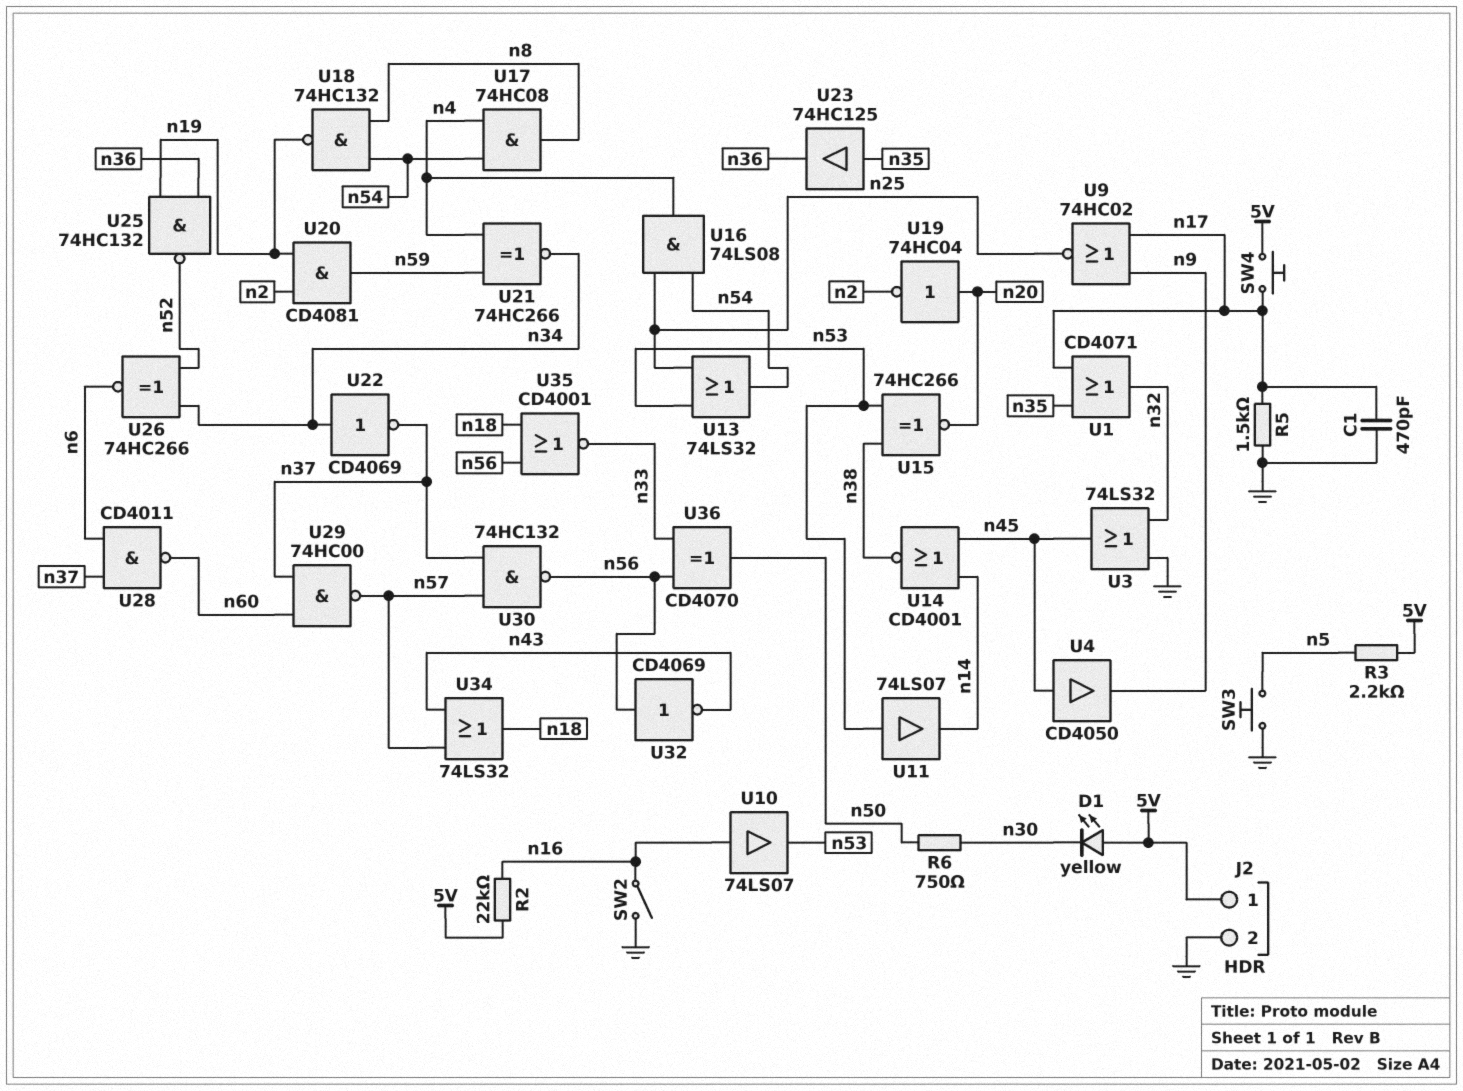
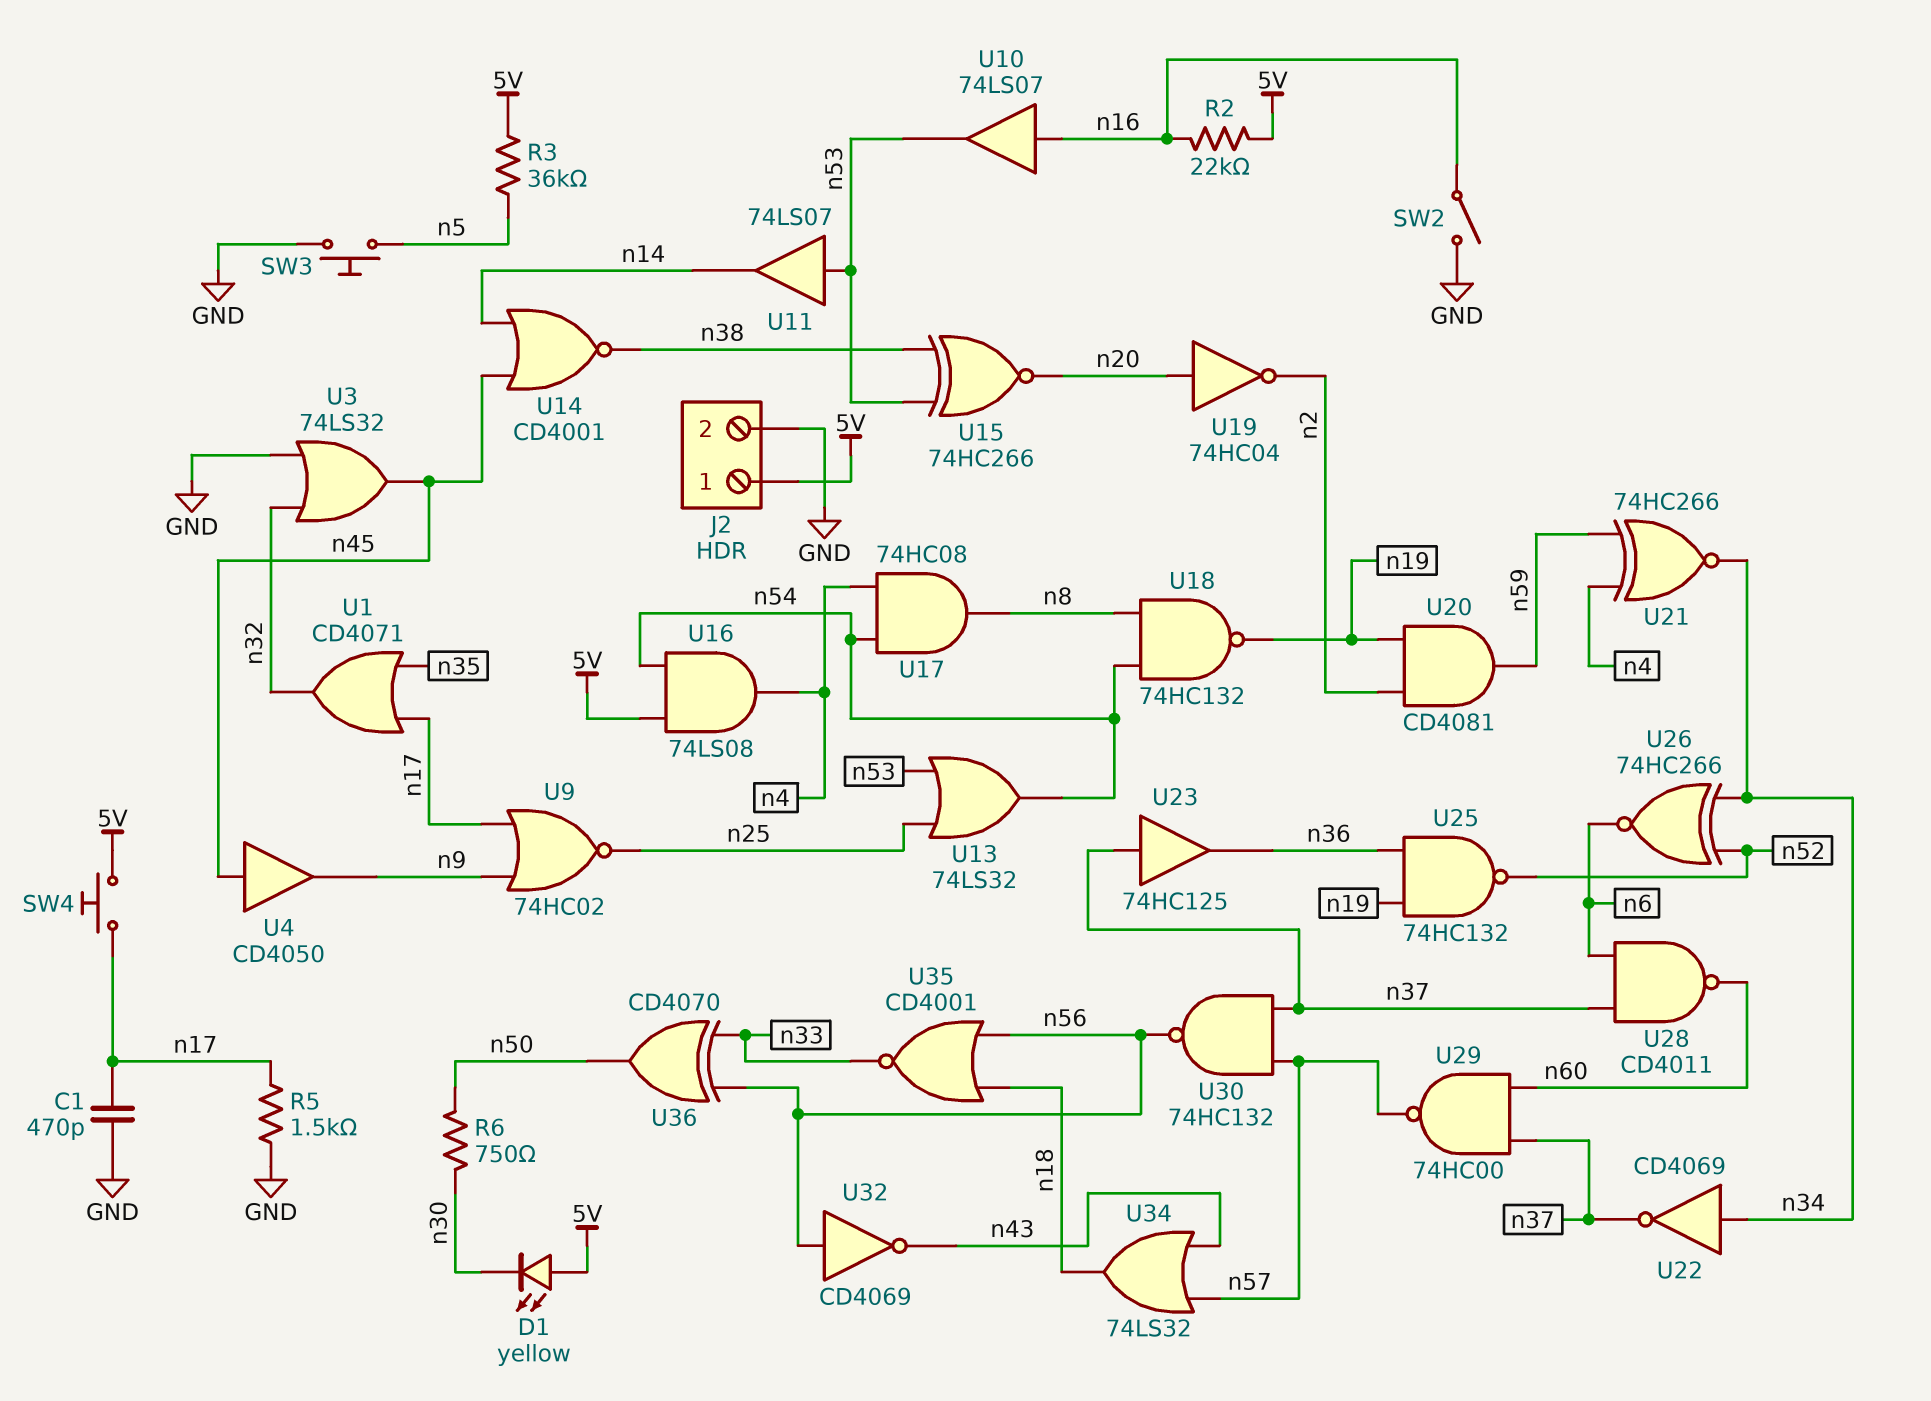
R3: 2.2k (5V, n5) -> 36k (5V, n5)
U16: AND 74LS08 (in n25, in n54, out n4) -> AND 74LS08 (in 5V, in n54, out n4)
U23: buffer 74HC125 (in n35, out n36) -> buffer 74HC125 (in n37, out n36)

